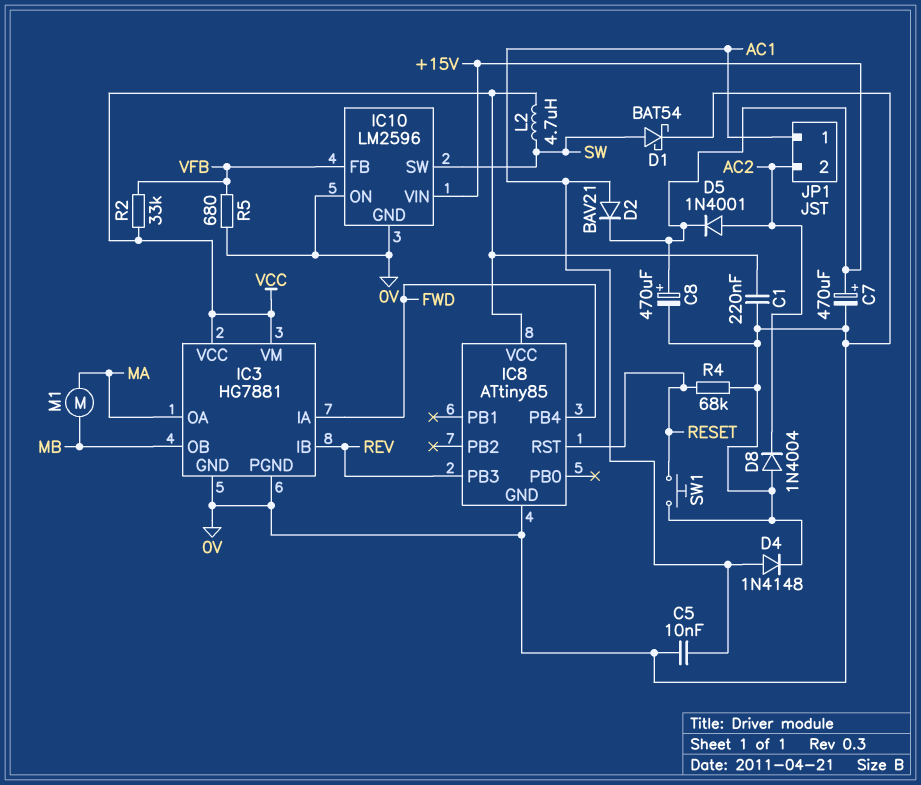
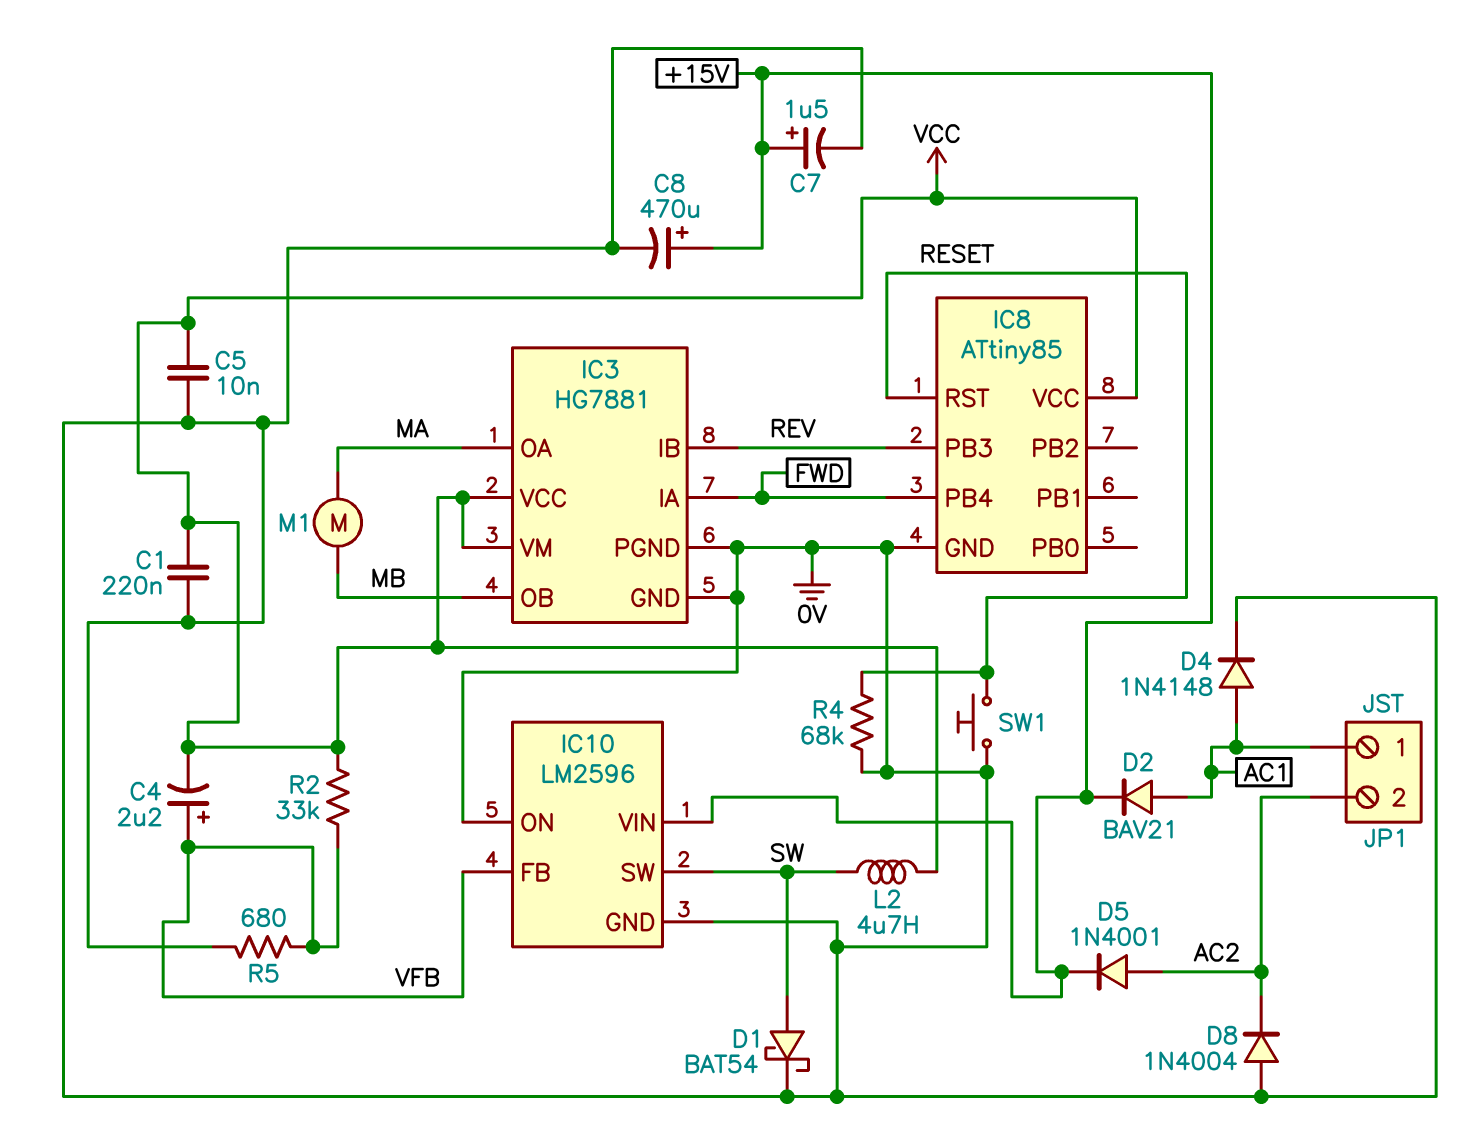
C4: none -> 2.2uF (plus VFB, minus VCC)
C5: 10nF (0V, AC1) -> 10nF (0V, VCC)
C7: 470uF (plus +15V, minus 0V) -> 1.5uF (plus +15V, minus 0V)

